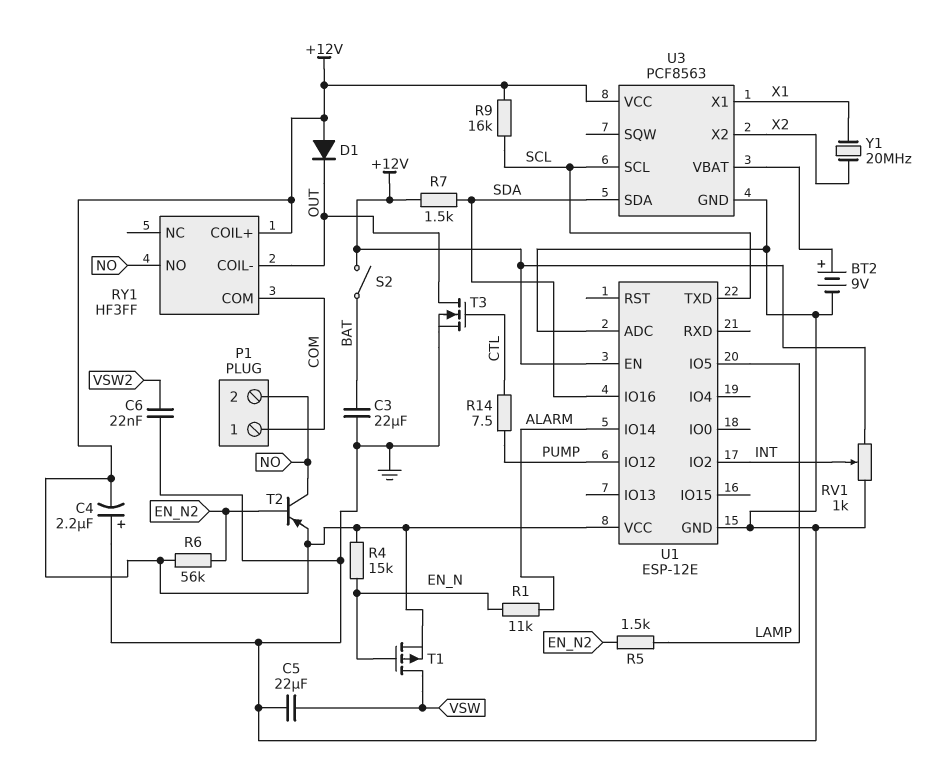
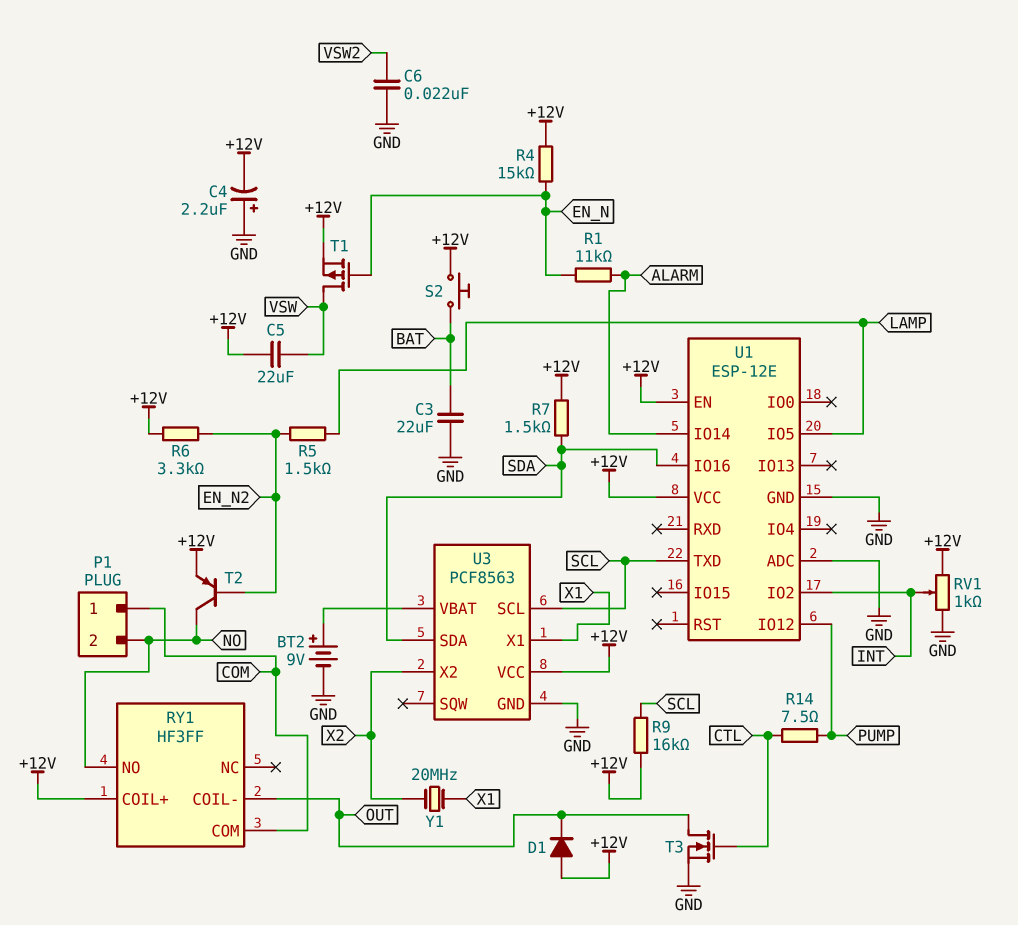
C5: 22uF (GND, VSW) -> 22uF (+12V, VSW)
R6: 56k (+12V, EN_N2) -> 3.3k (+12V, EN_N2)
S2: switch (+12V, BAT) -> button (+12V, BAT)

